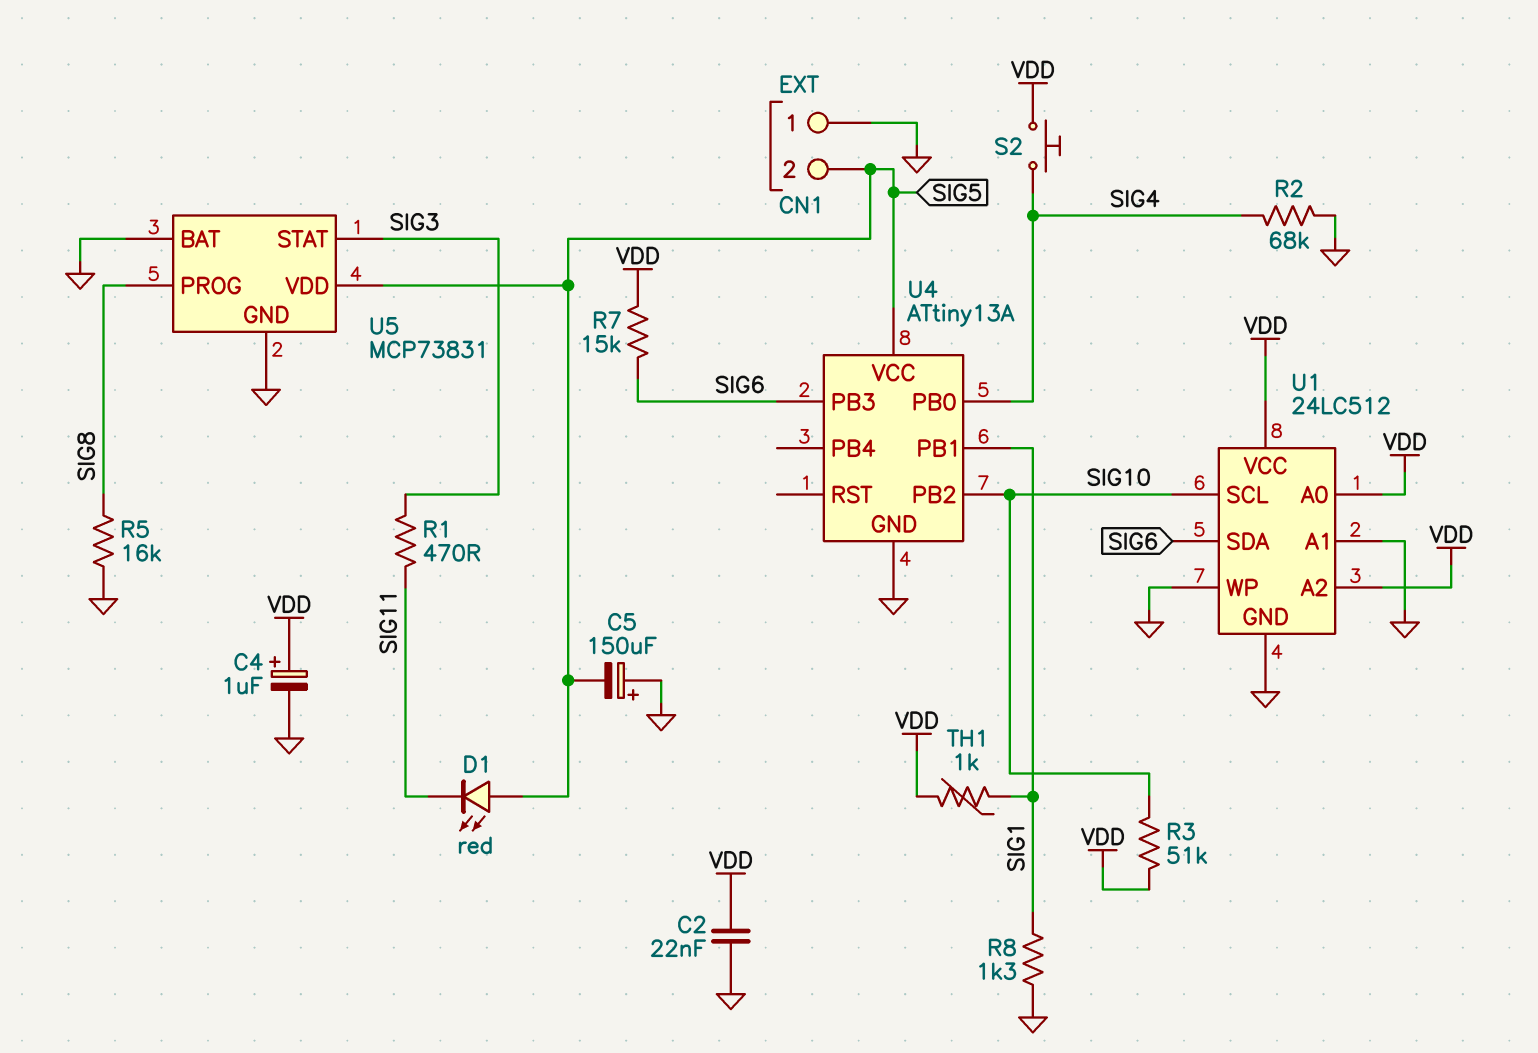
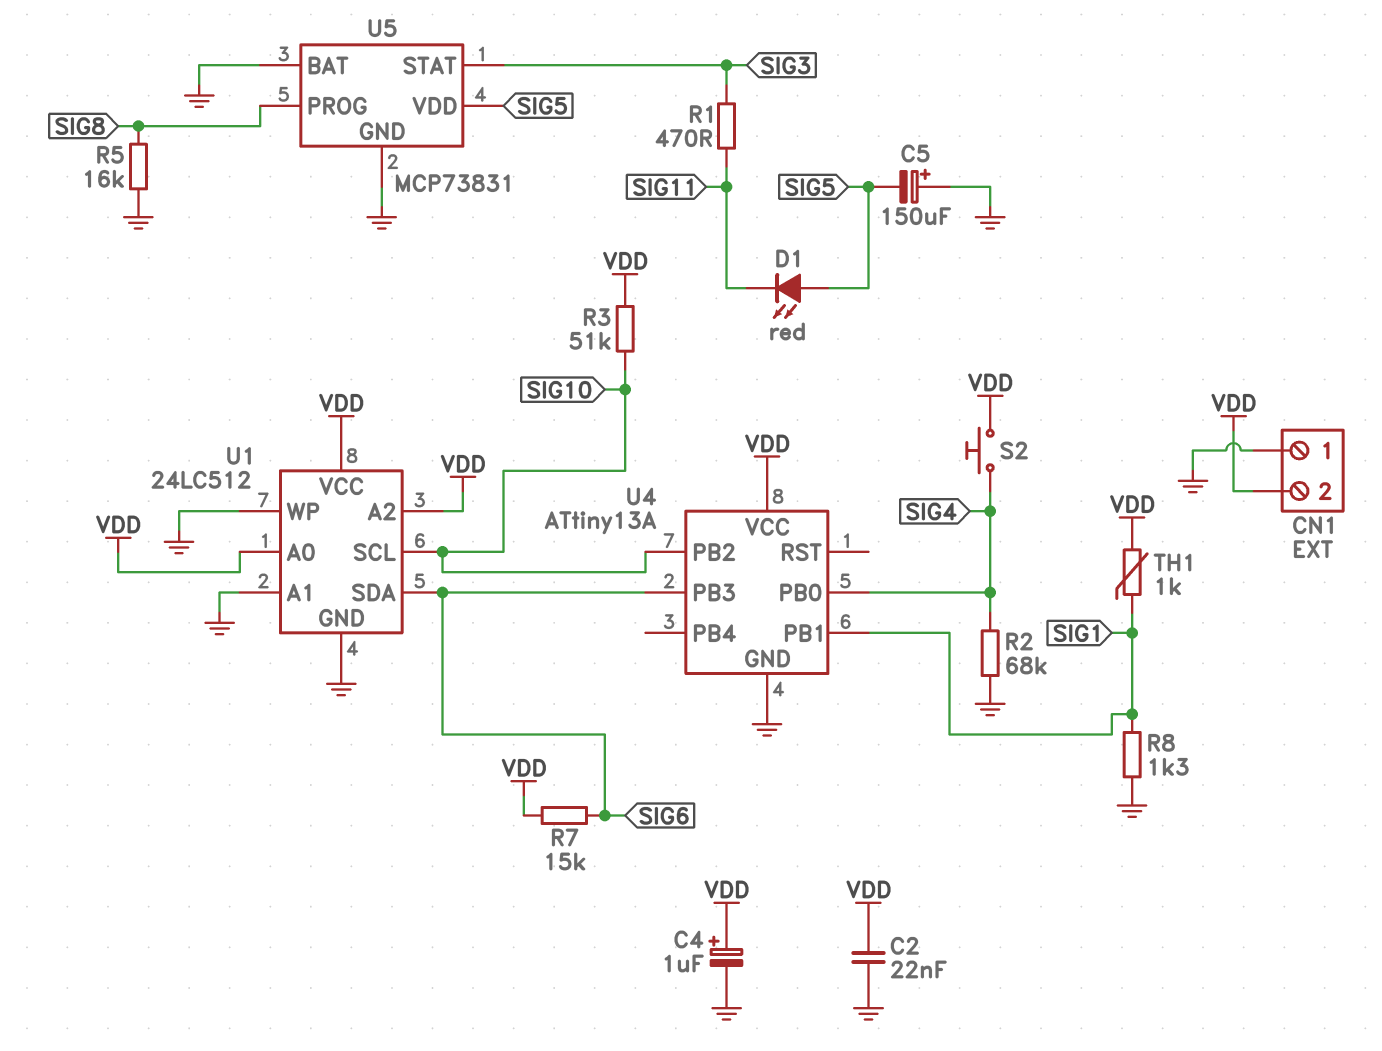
CN1 pin 2: SIG5 -> VDD
U4 pin VCC: SIG5 -> VDD

